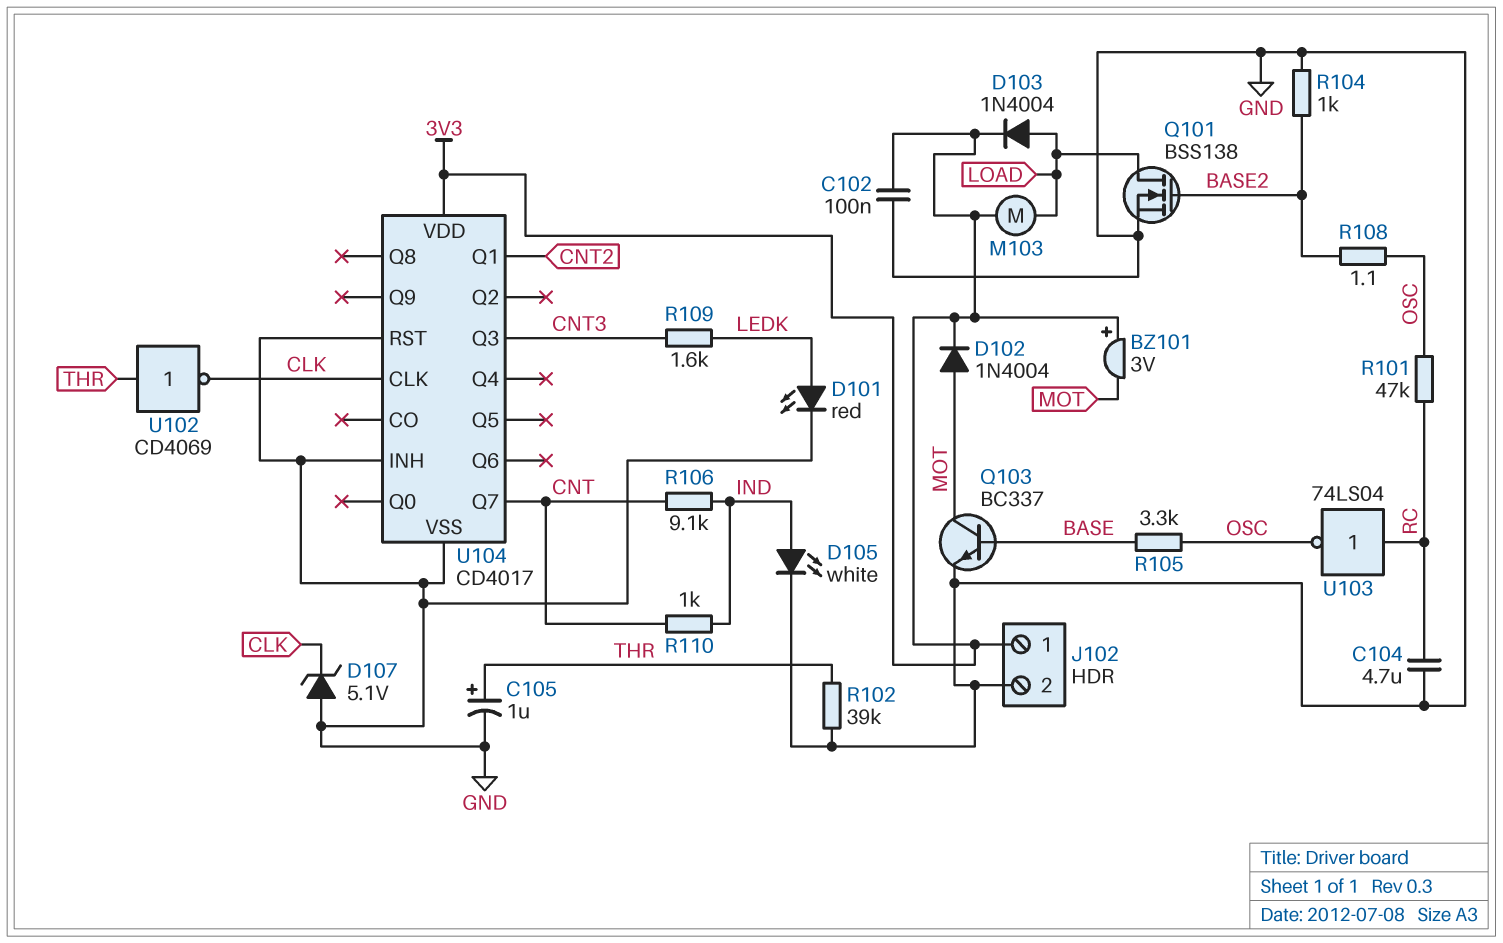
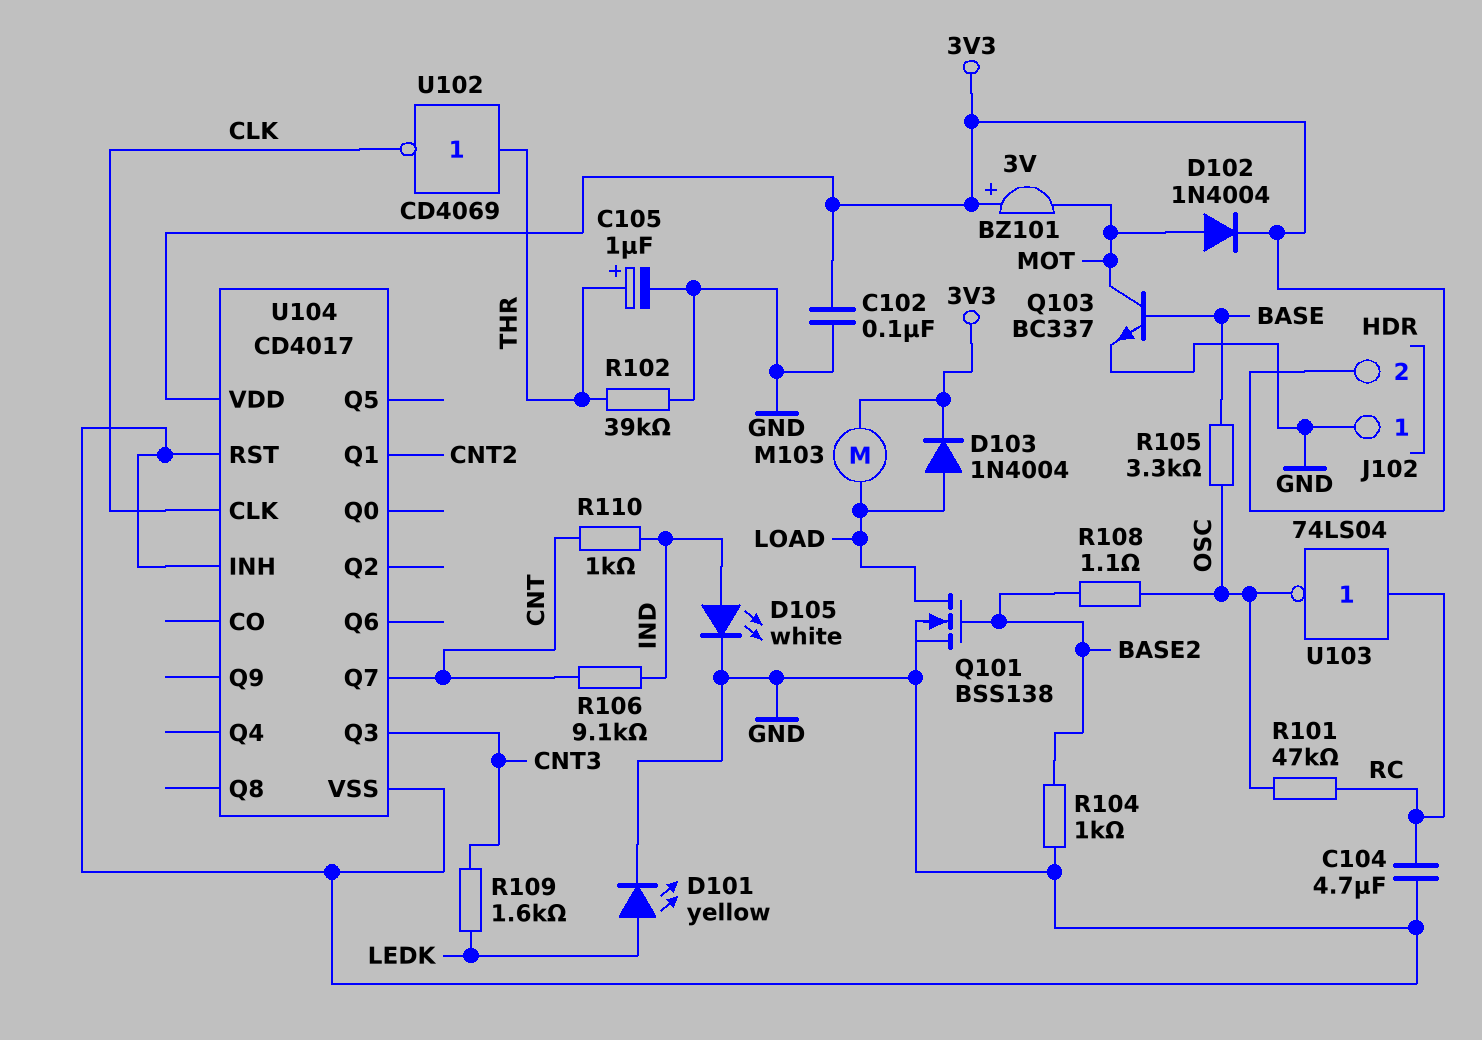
D101: LED red (A LEDK, K GND) -> LED yellow (A LEDK, K GND)
D107: zener 5.1V (A GND, K CLK) -> none
J102 pin 1: 3V3 -> GND
J102 pin 2: GND -> 3V3

